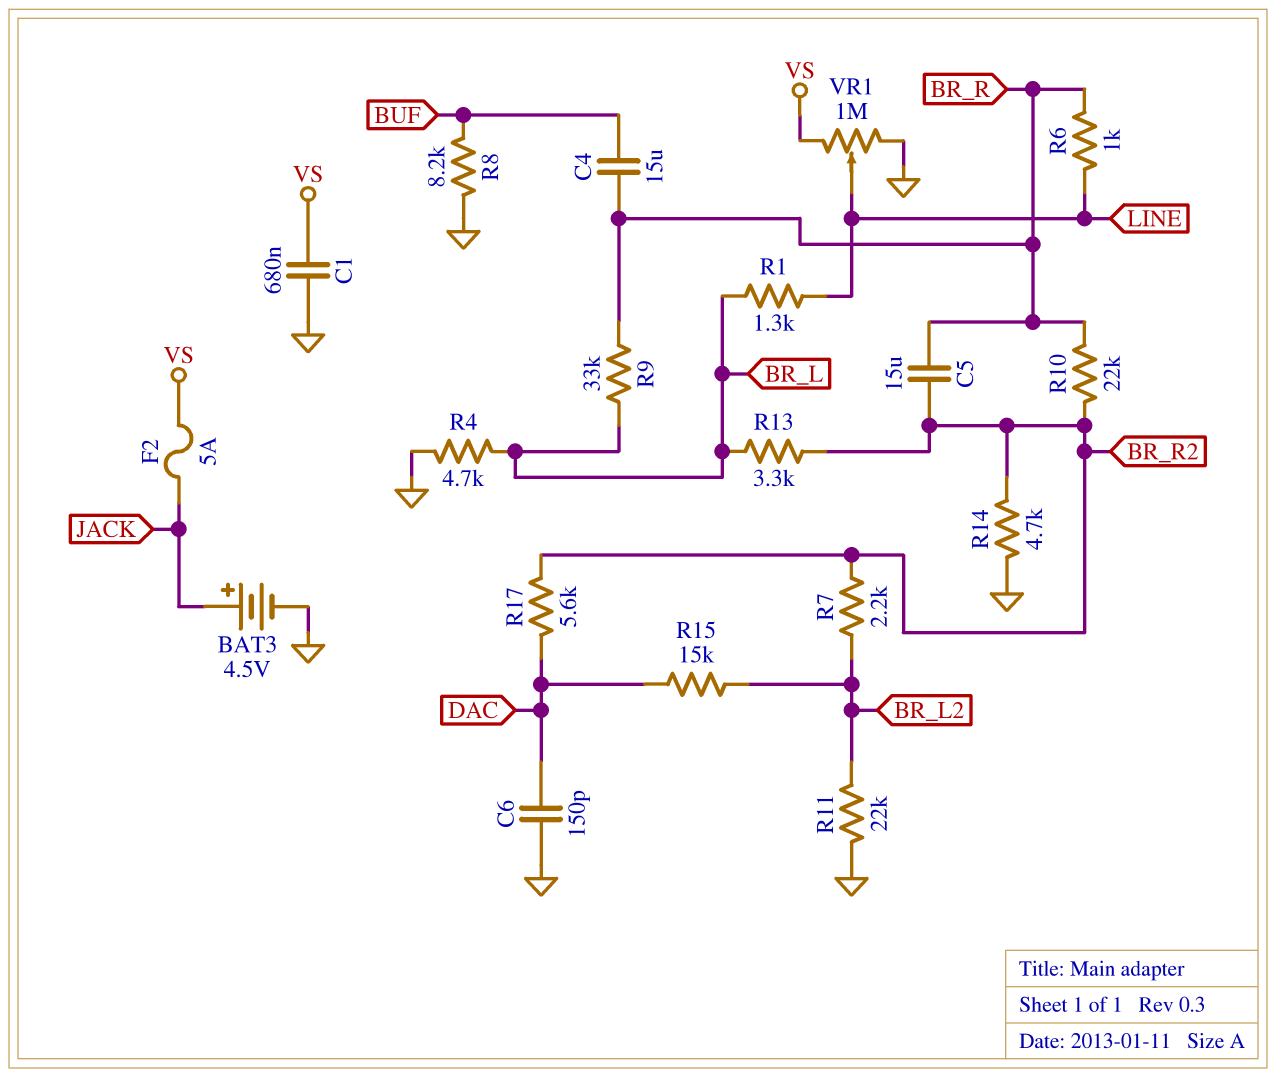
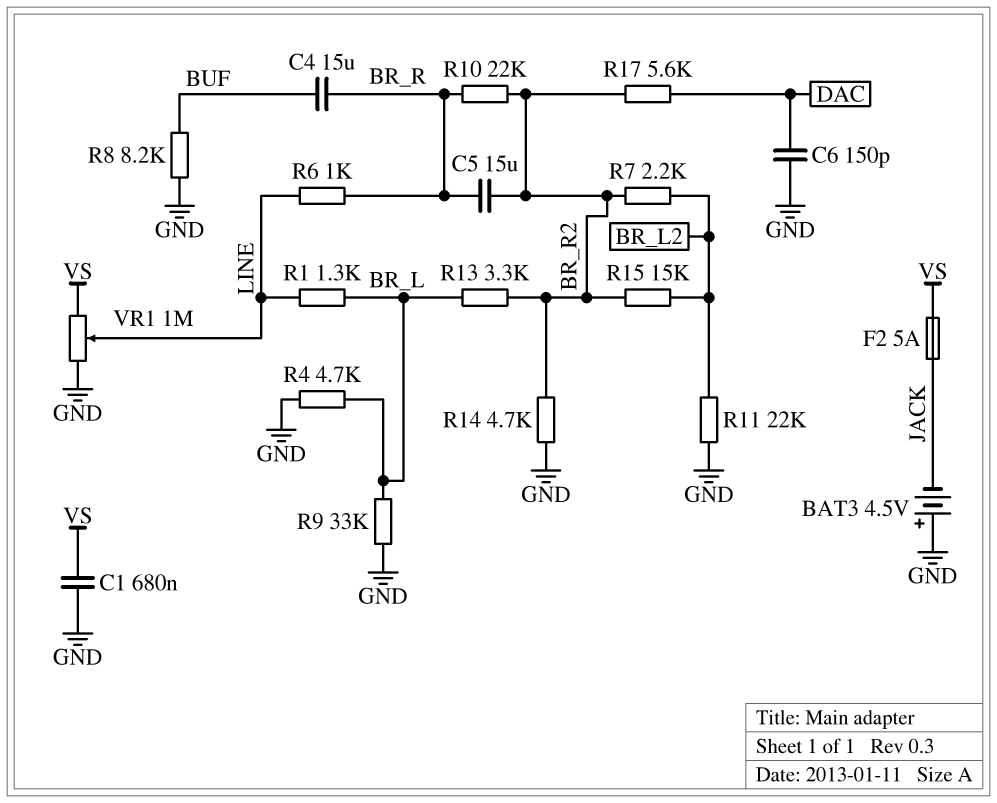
BAT3: 4.5V (plus JACK, minus GND) -> 4.5V (plus GND, minus JACK)
R9: 33k (BR_L, BR_R) -> 33k (BR_L, GND)
R15: 15k (BR_L2, DAC) -> 15k (BR_L2, BR_R2)

